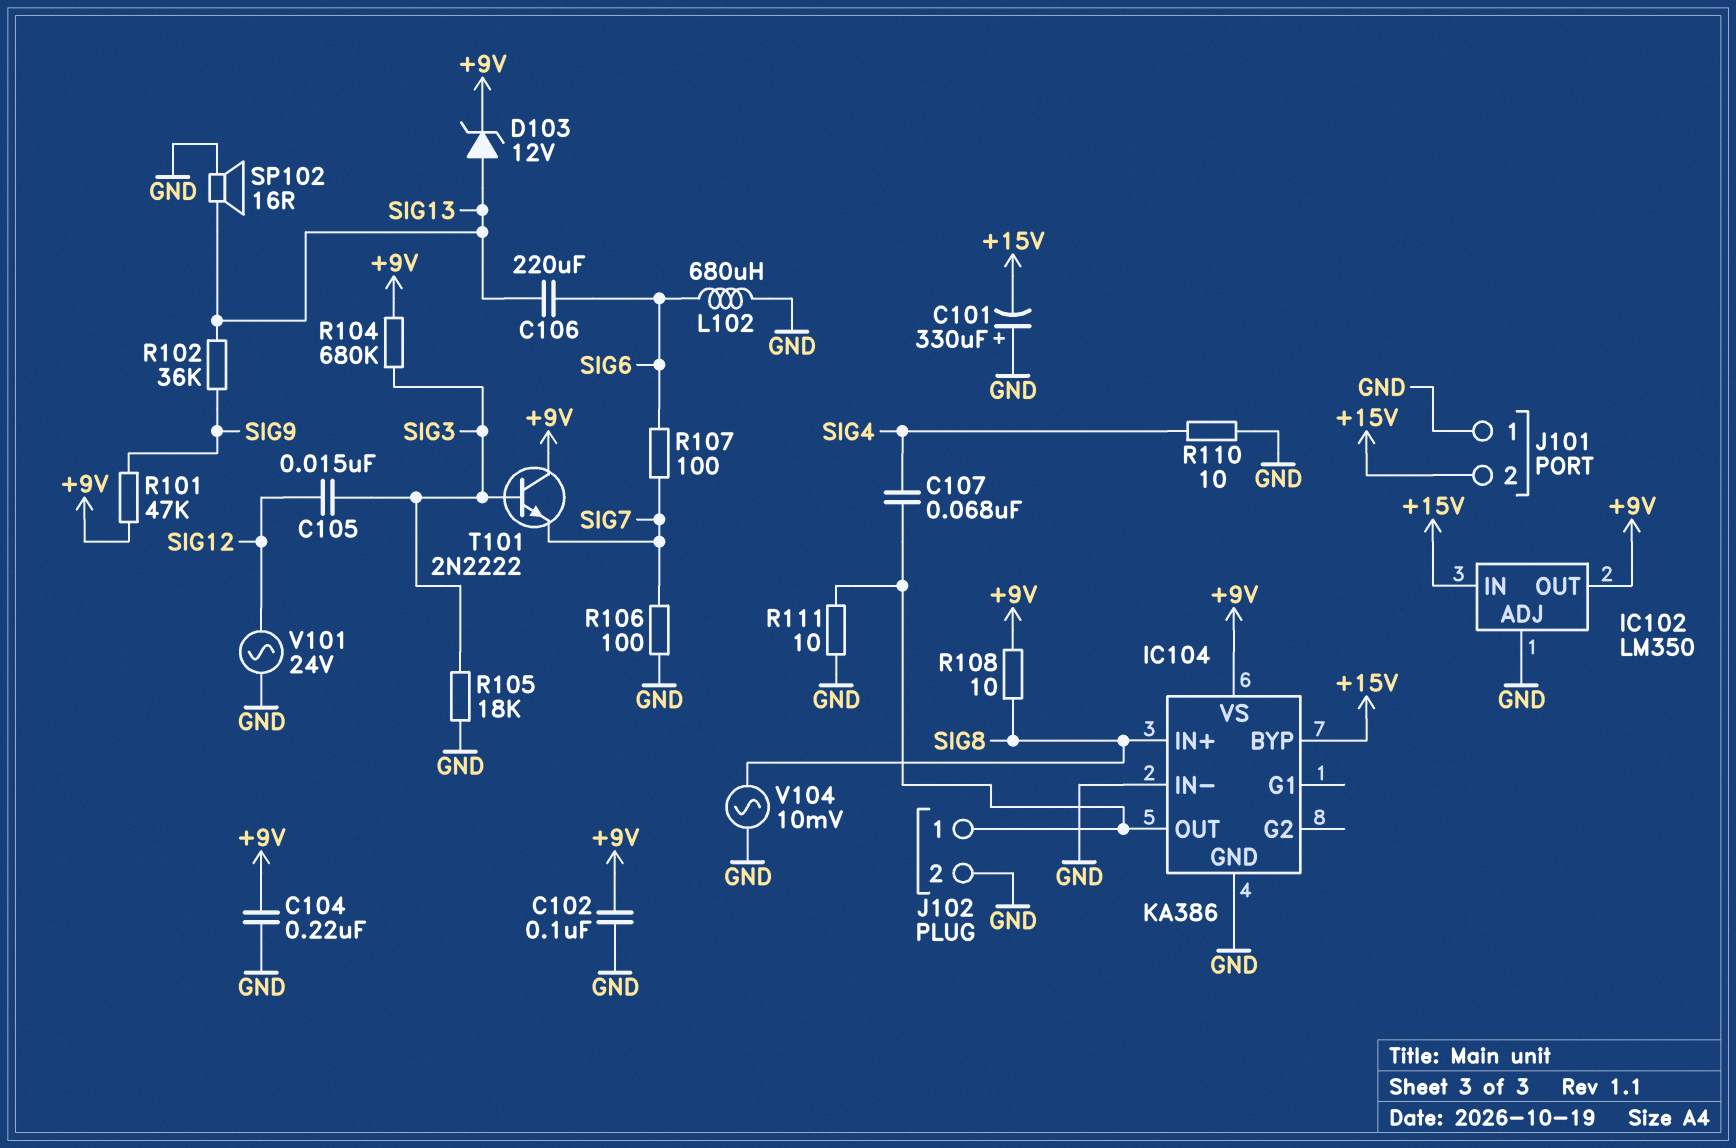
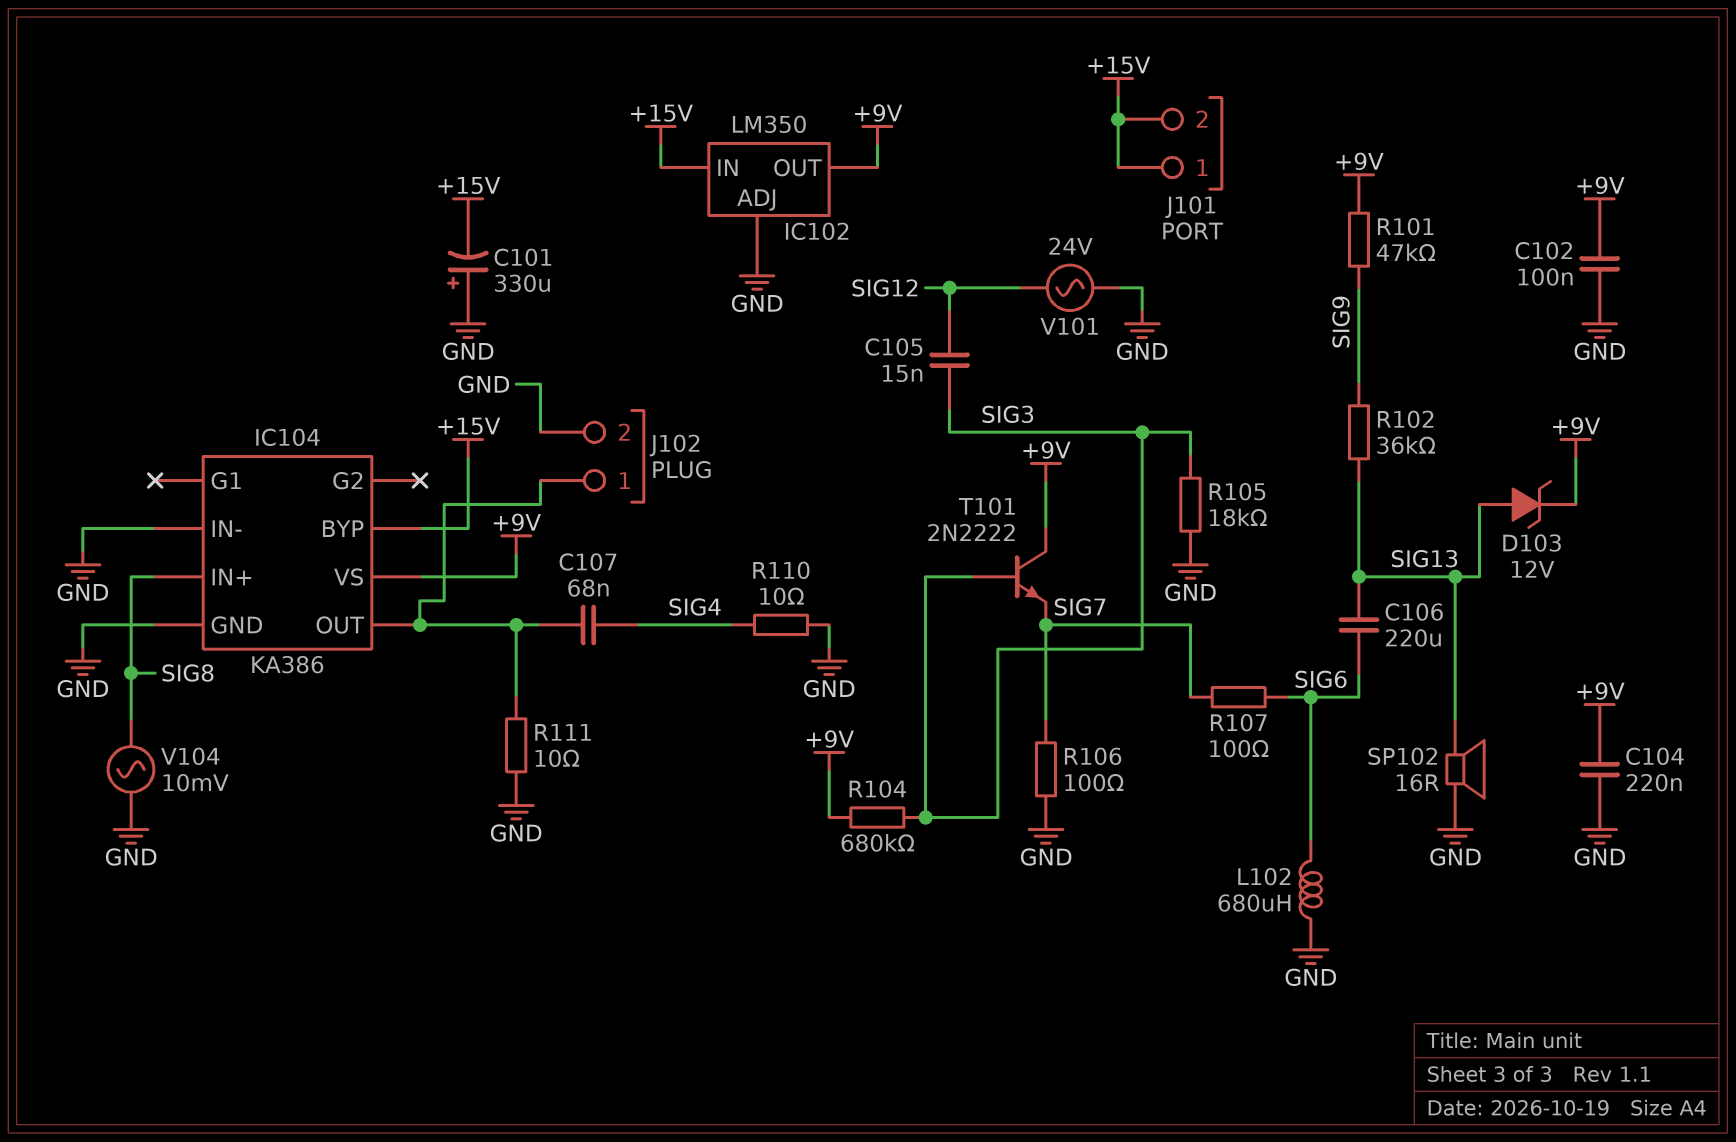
J101 pin 1: GND -> +15V
R108: 10 (+9V, SIG8) -> none

